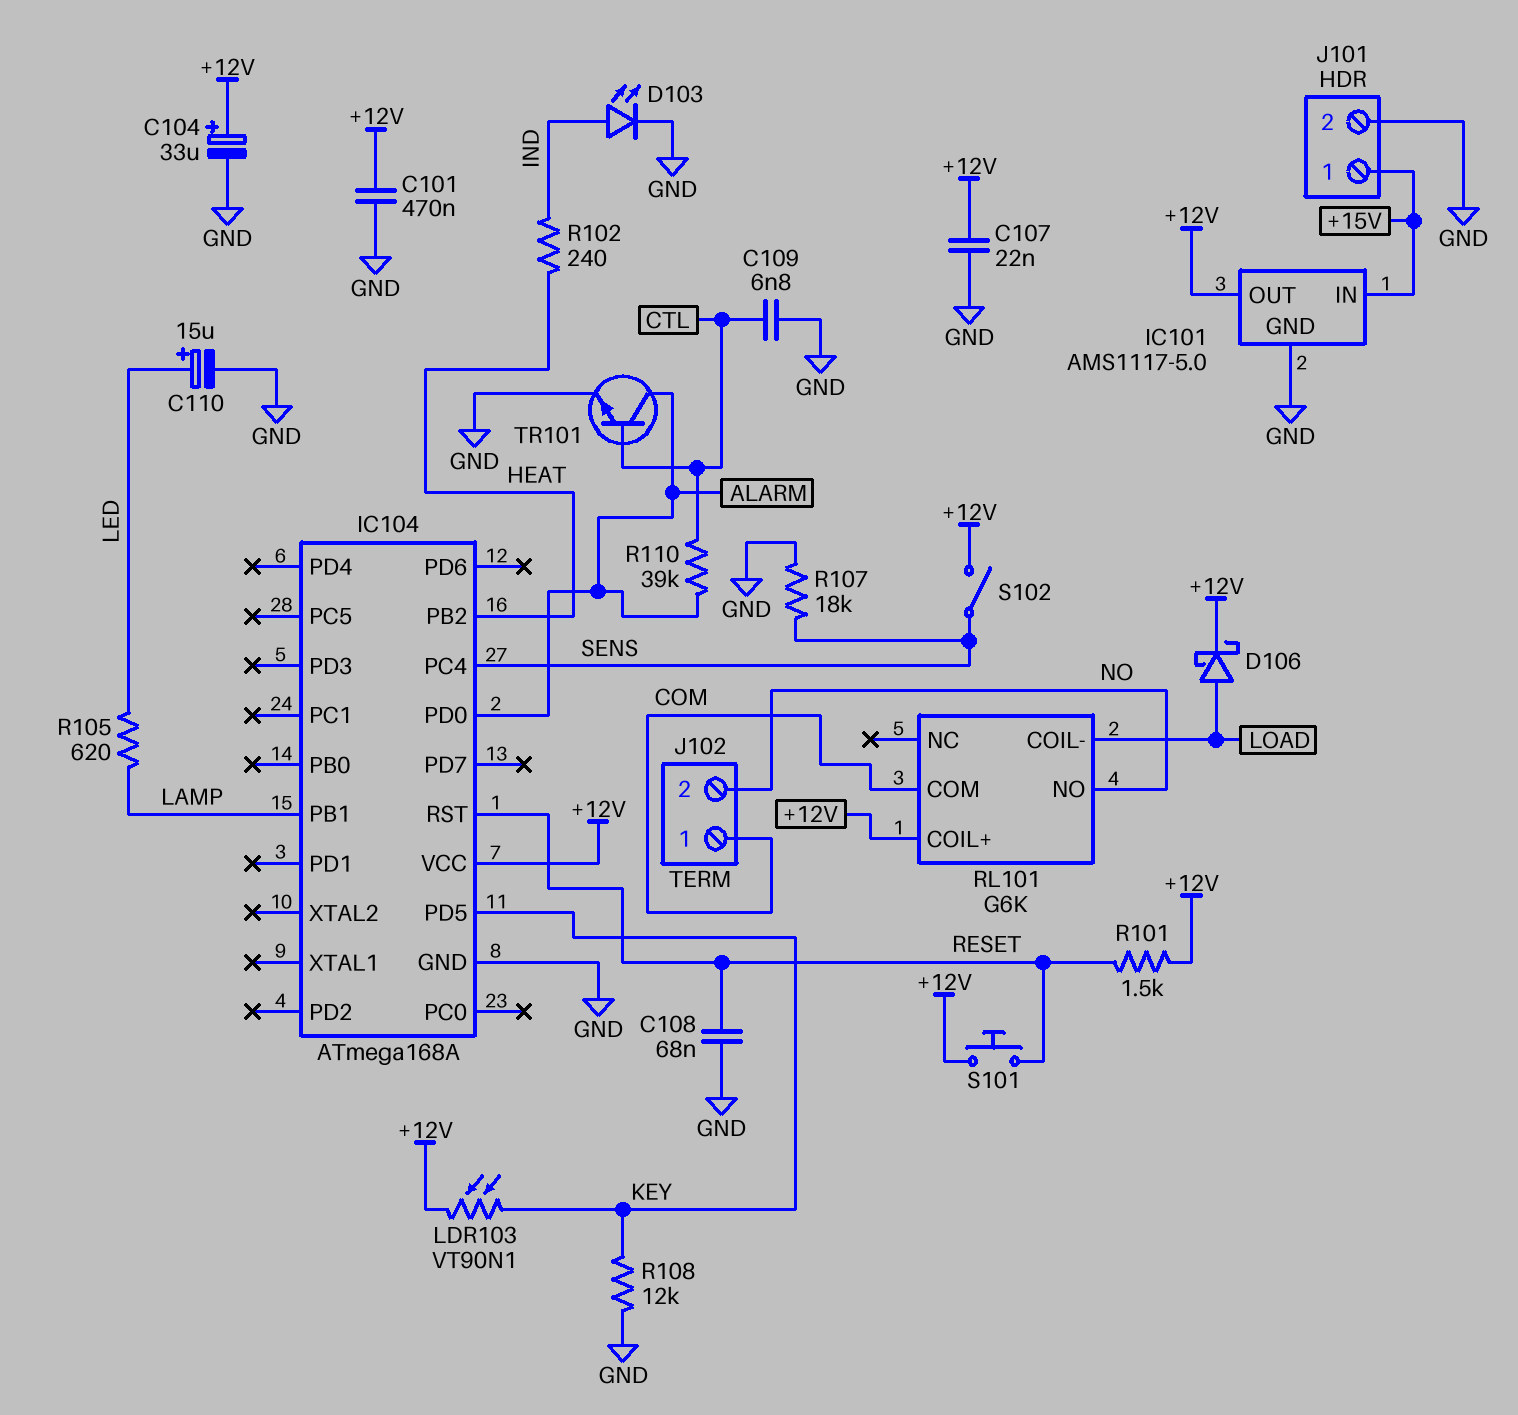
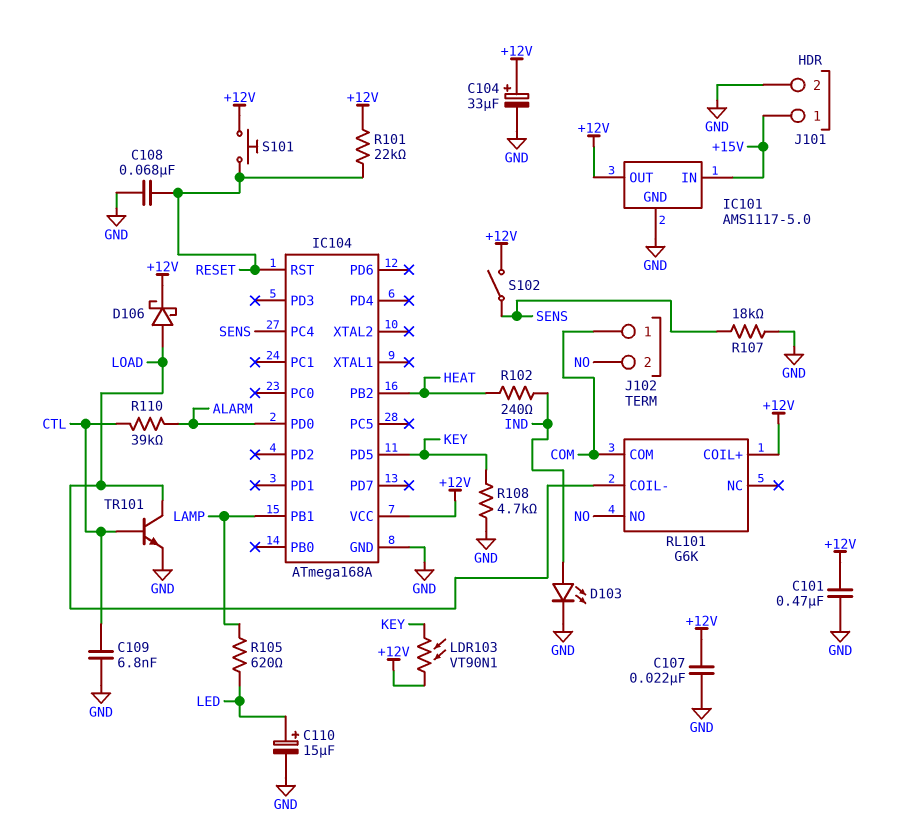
R101: 1.5k (+12V, RESET) -> 22k (+12V, RESET)
R108: 12k (GND, KEY) -> 4.7k (GND, KEY)
TR101: NPN (B CTL, C ALARM, E GND) -> NPN (B CTL, C LOAD, E GND)

